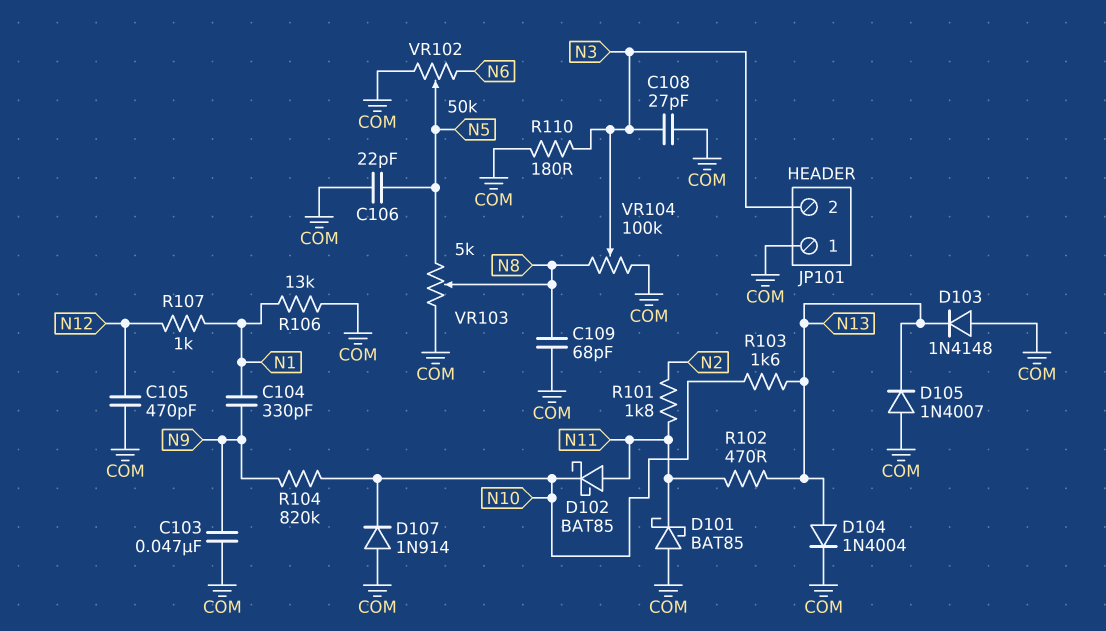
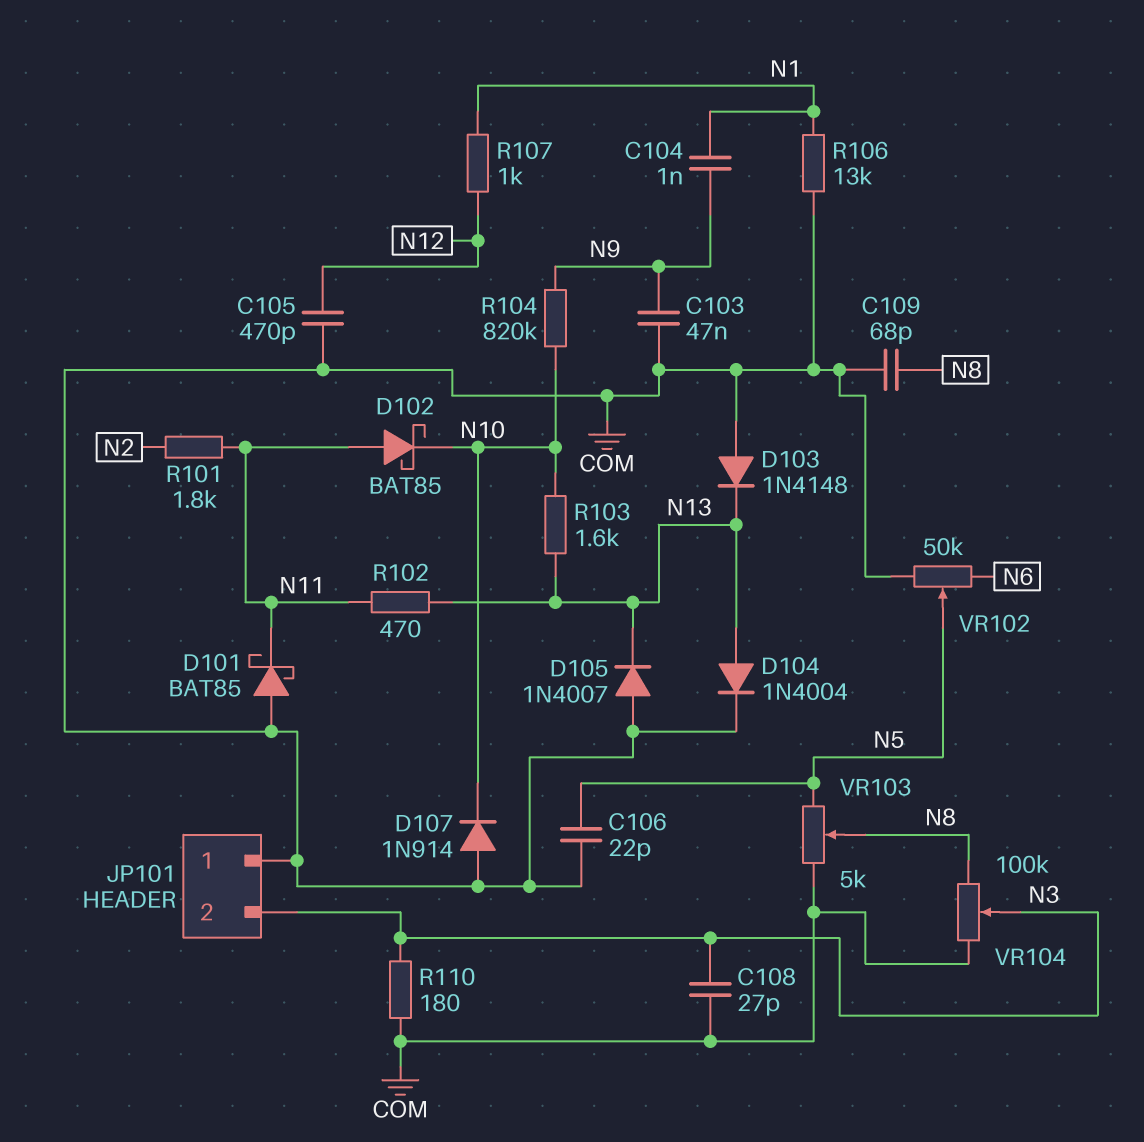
C104: 330pF (N1, N9) -> 1nF (N1, N9)

